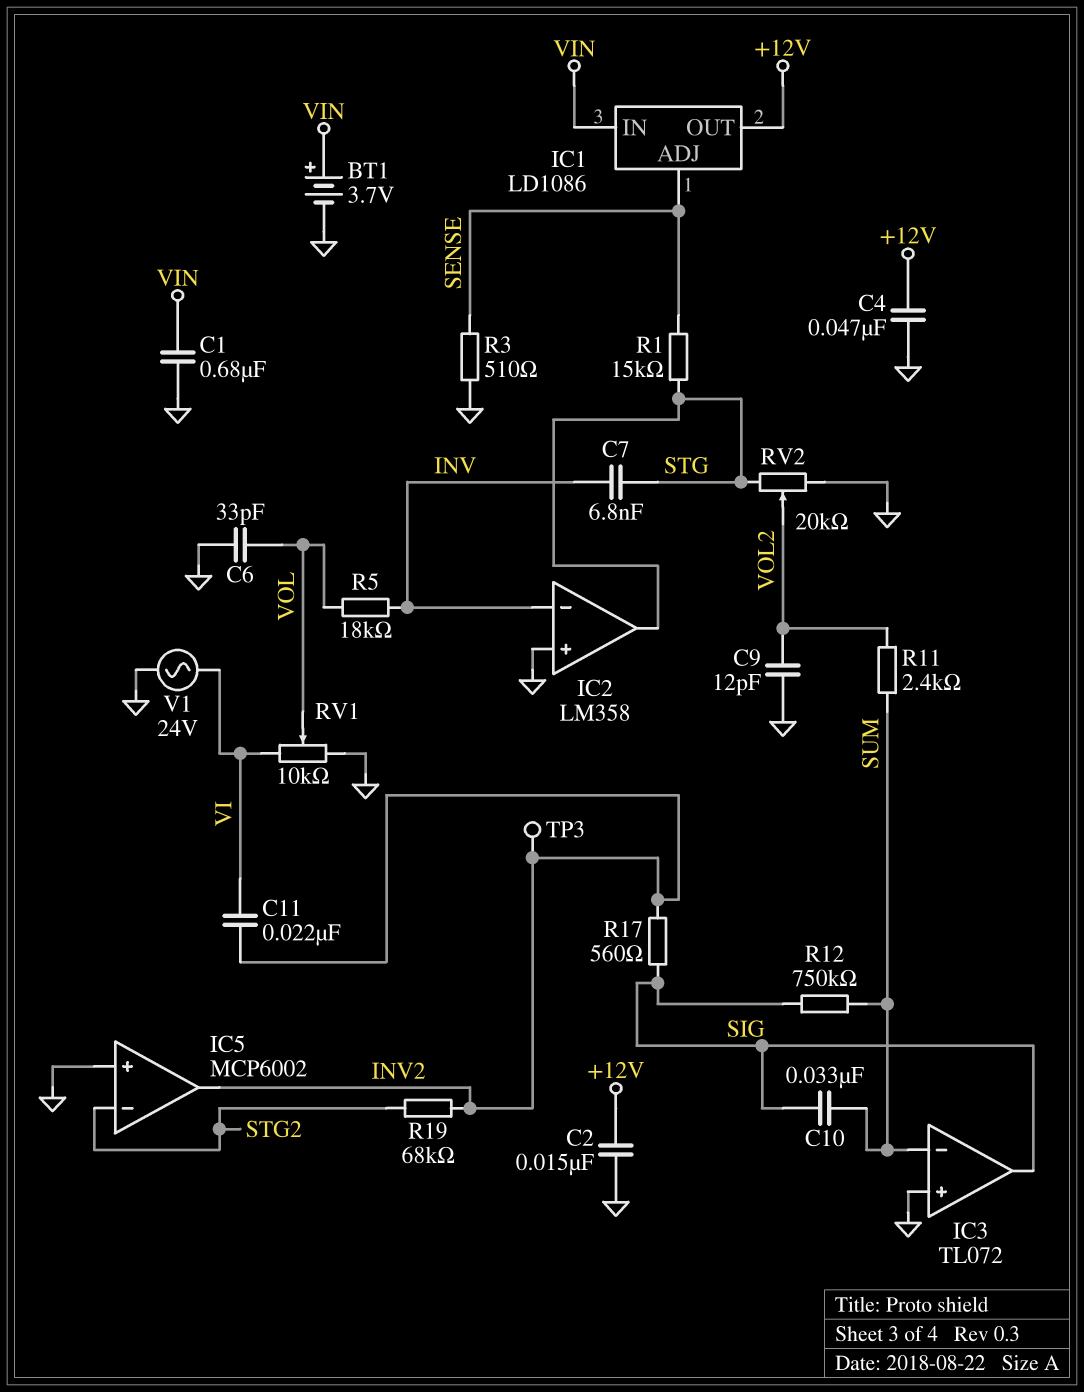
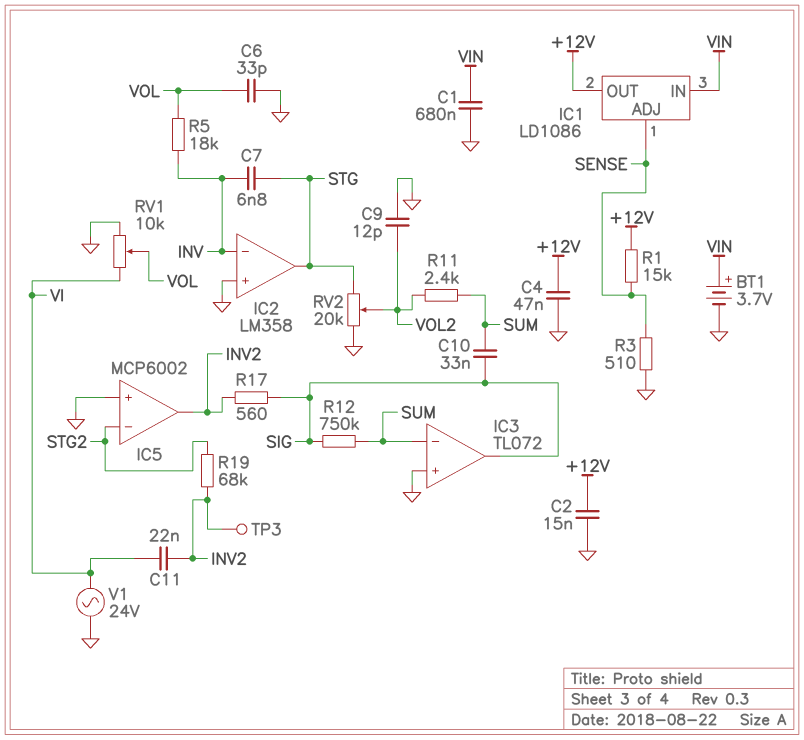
R1: 15k (SENSE, STG) -> 15k (+12V, SENSE)

